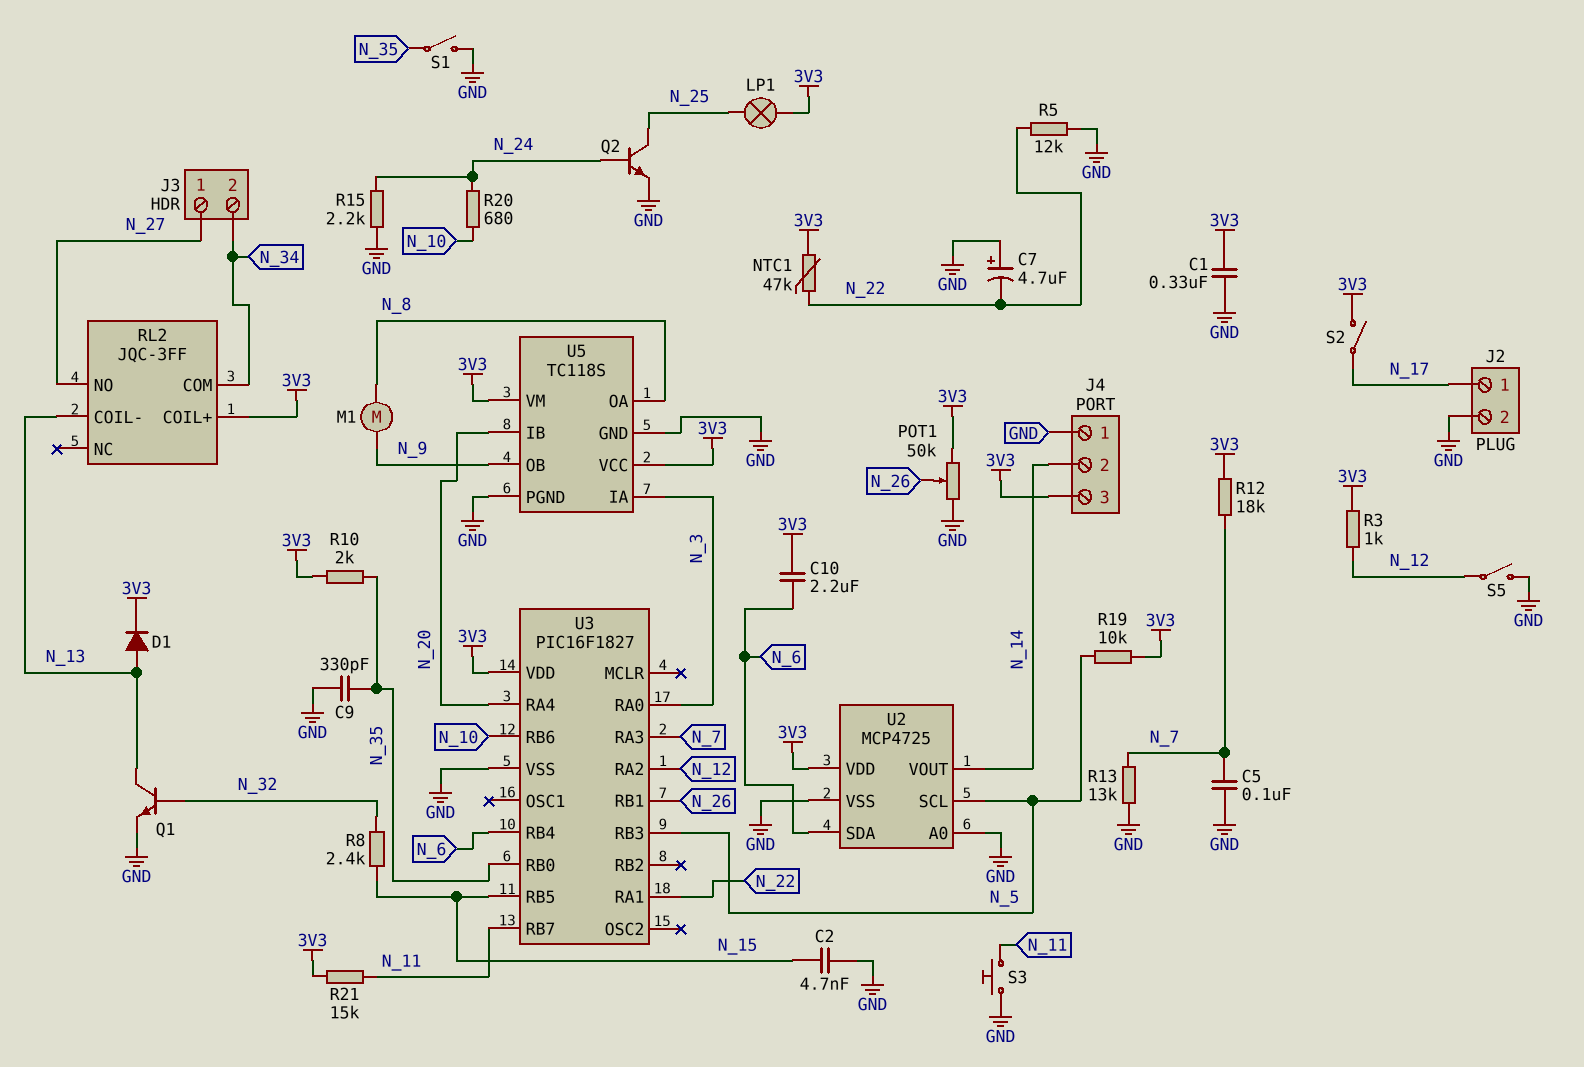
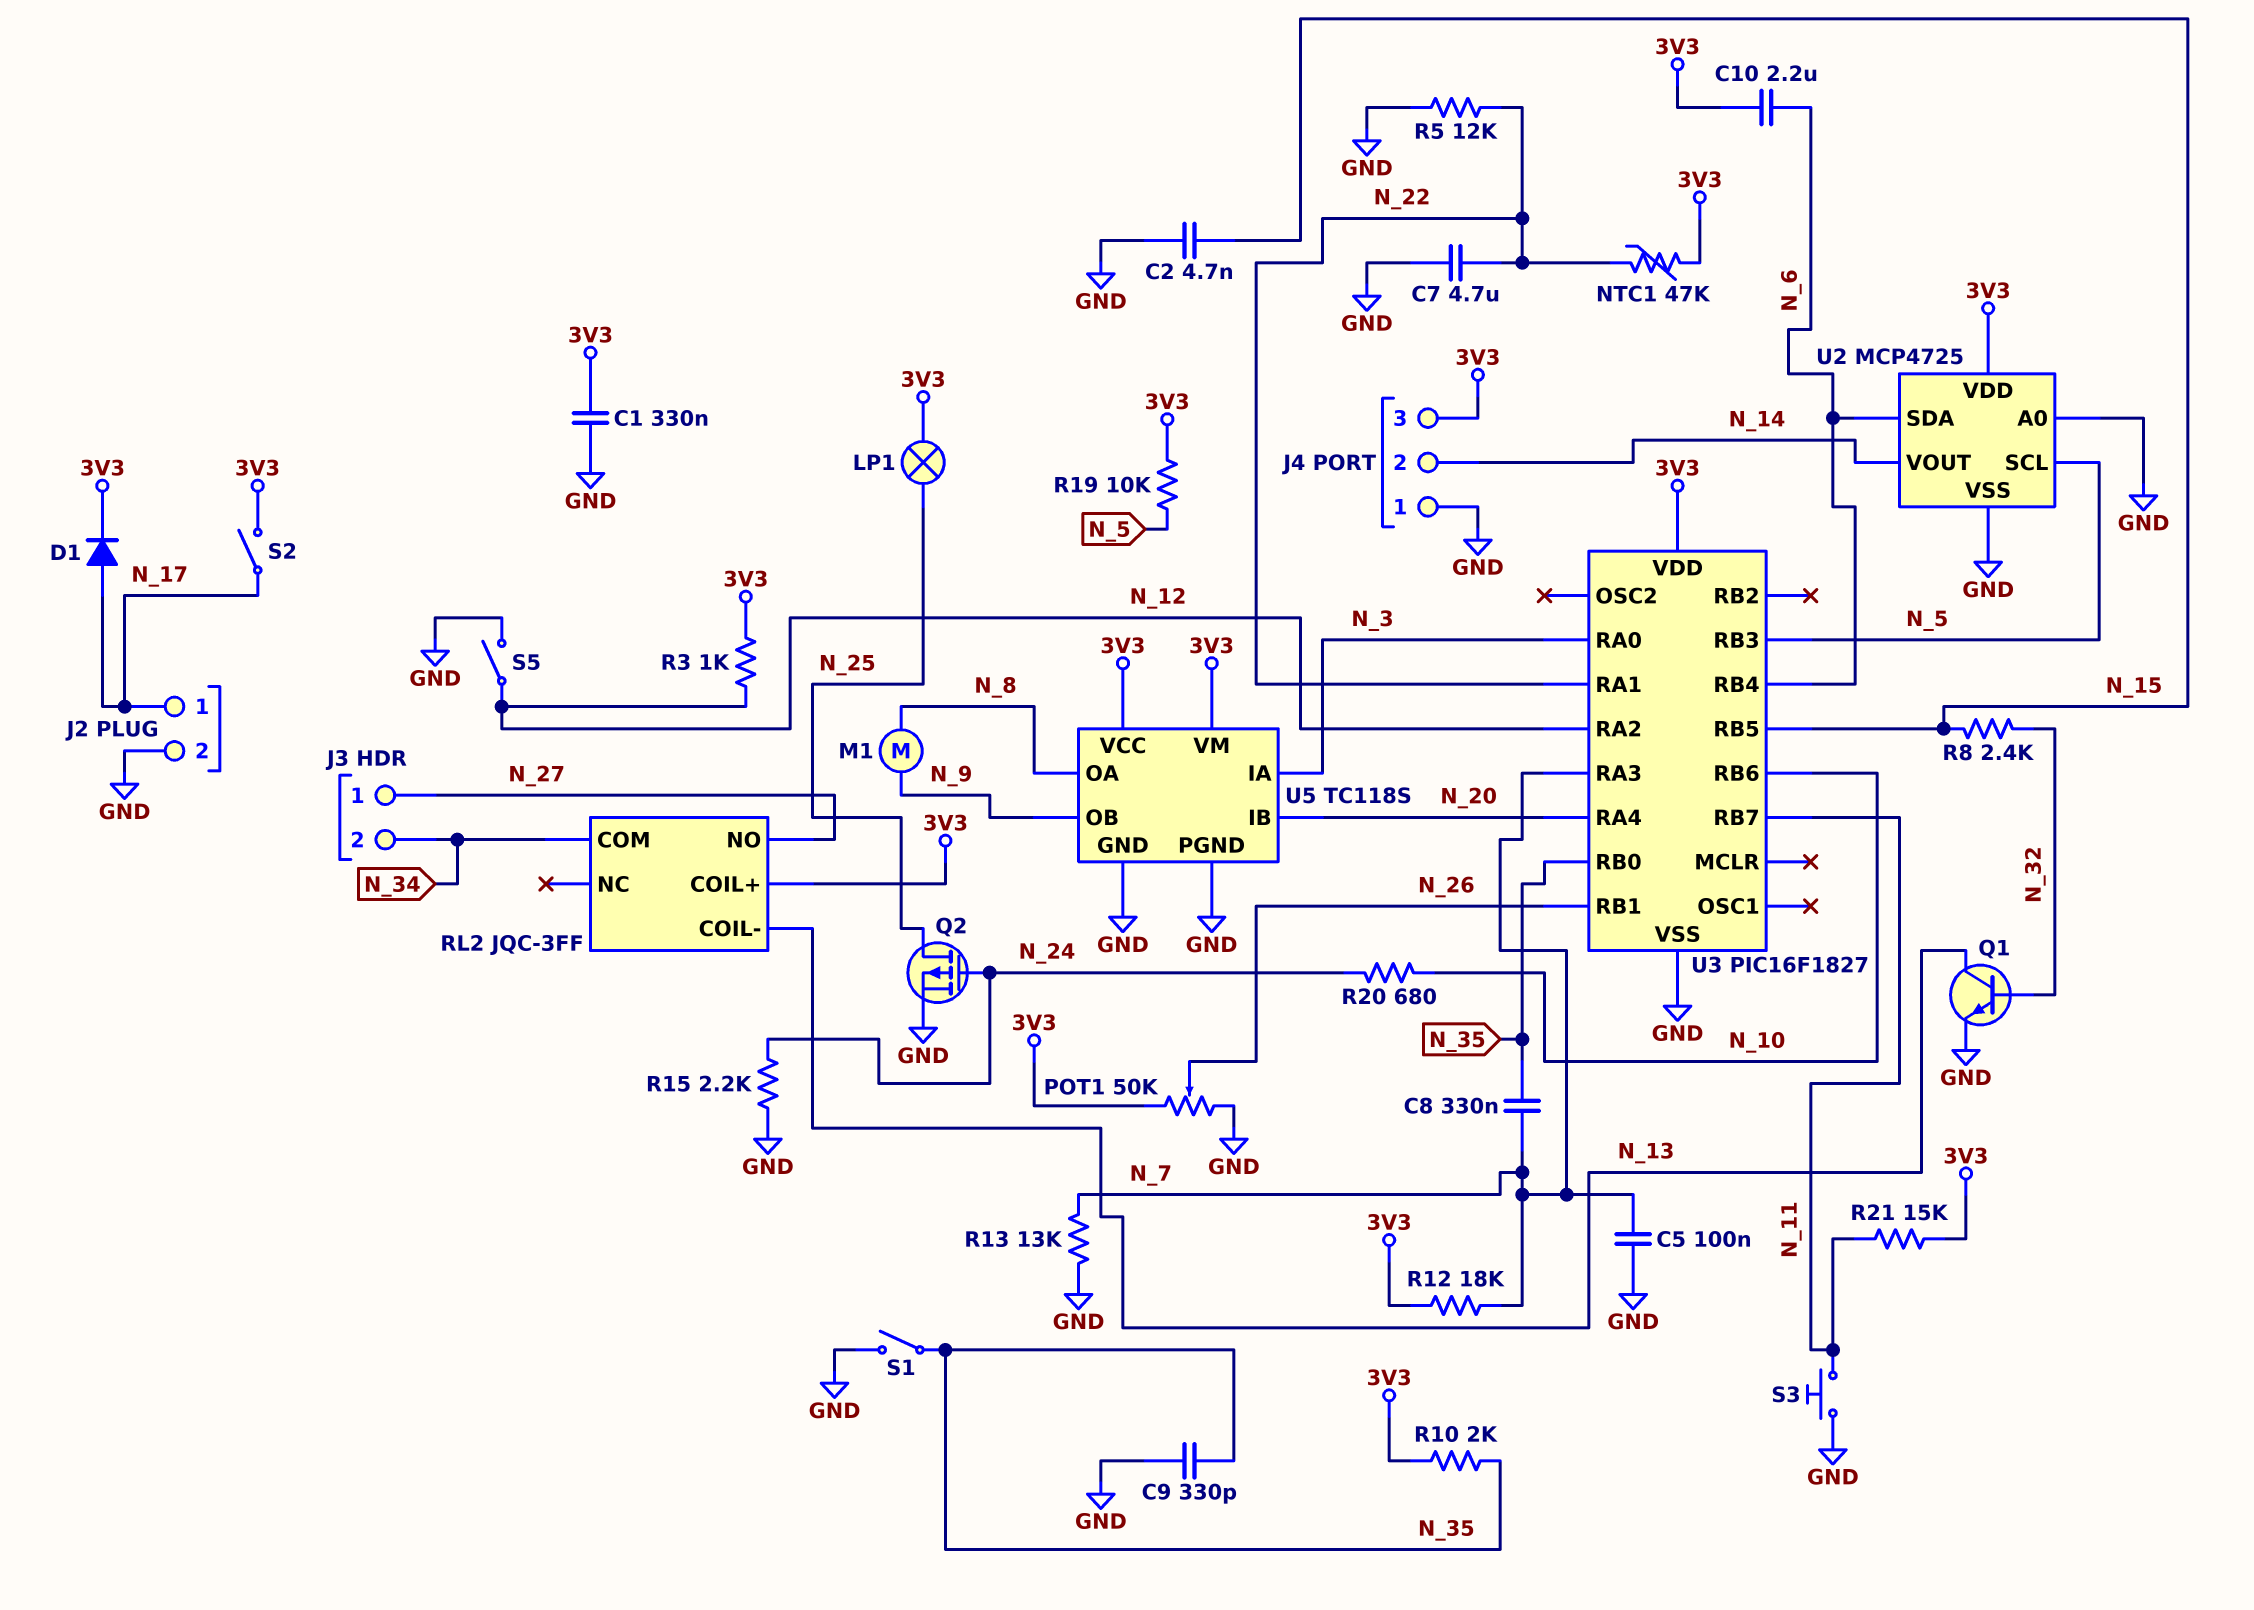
C7: 4.7uF (plus GND, minus N_22) -> 4.7uF (GND, N_22)
C8: none -> 330nF (N_7, N_35)
D1: diode (A N_13, K 3V3) -> diode (A N_17, K 3V3)
Q2: NPN (B N_24, C N_25, E GND) -> PMOS (G N_24, D N_25, S GND)

